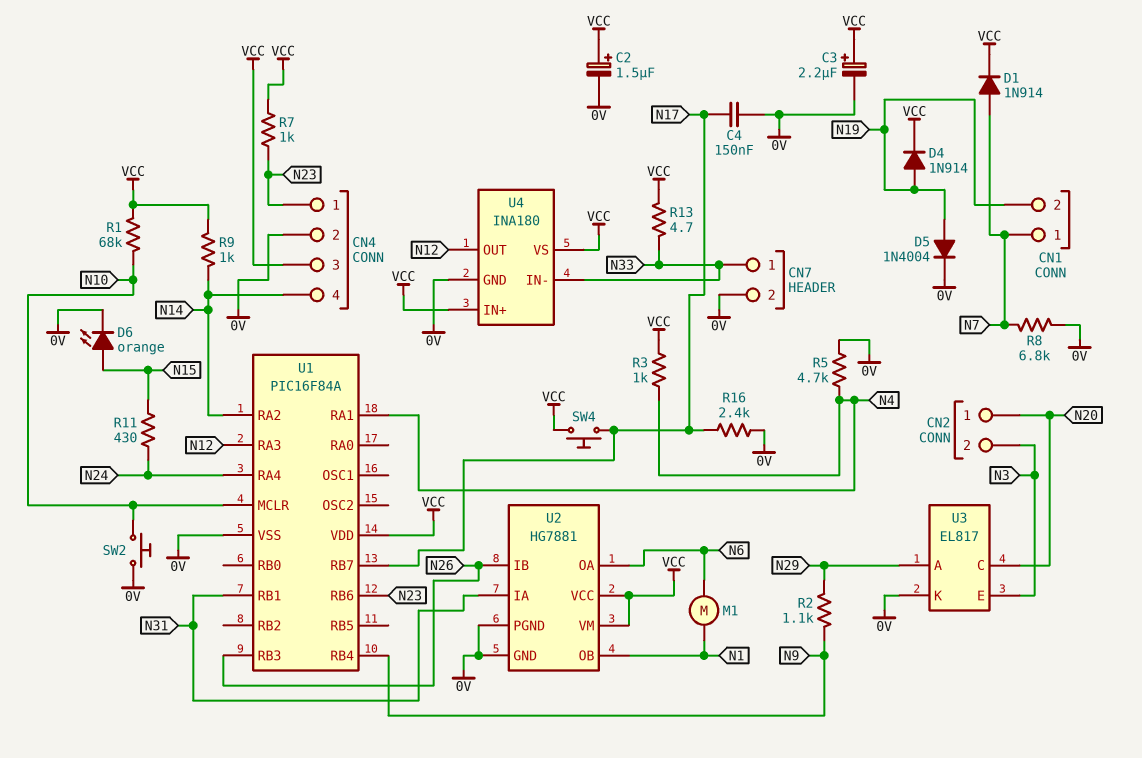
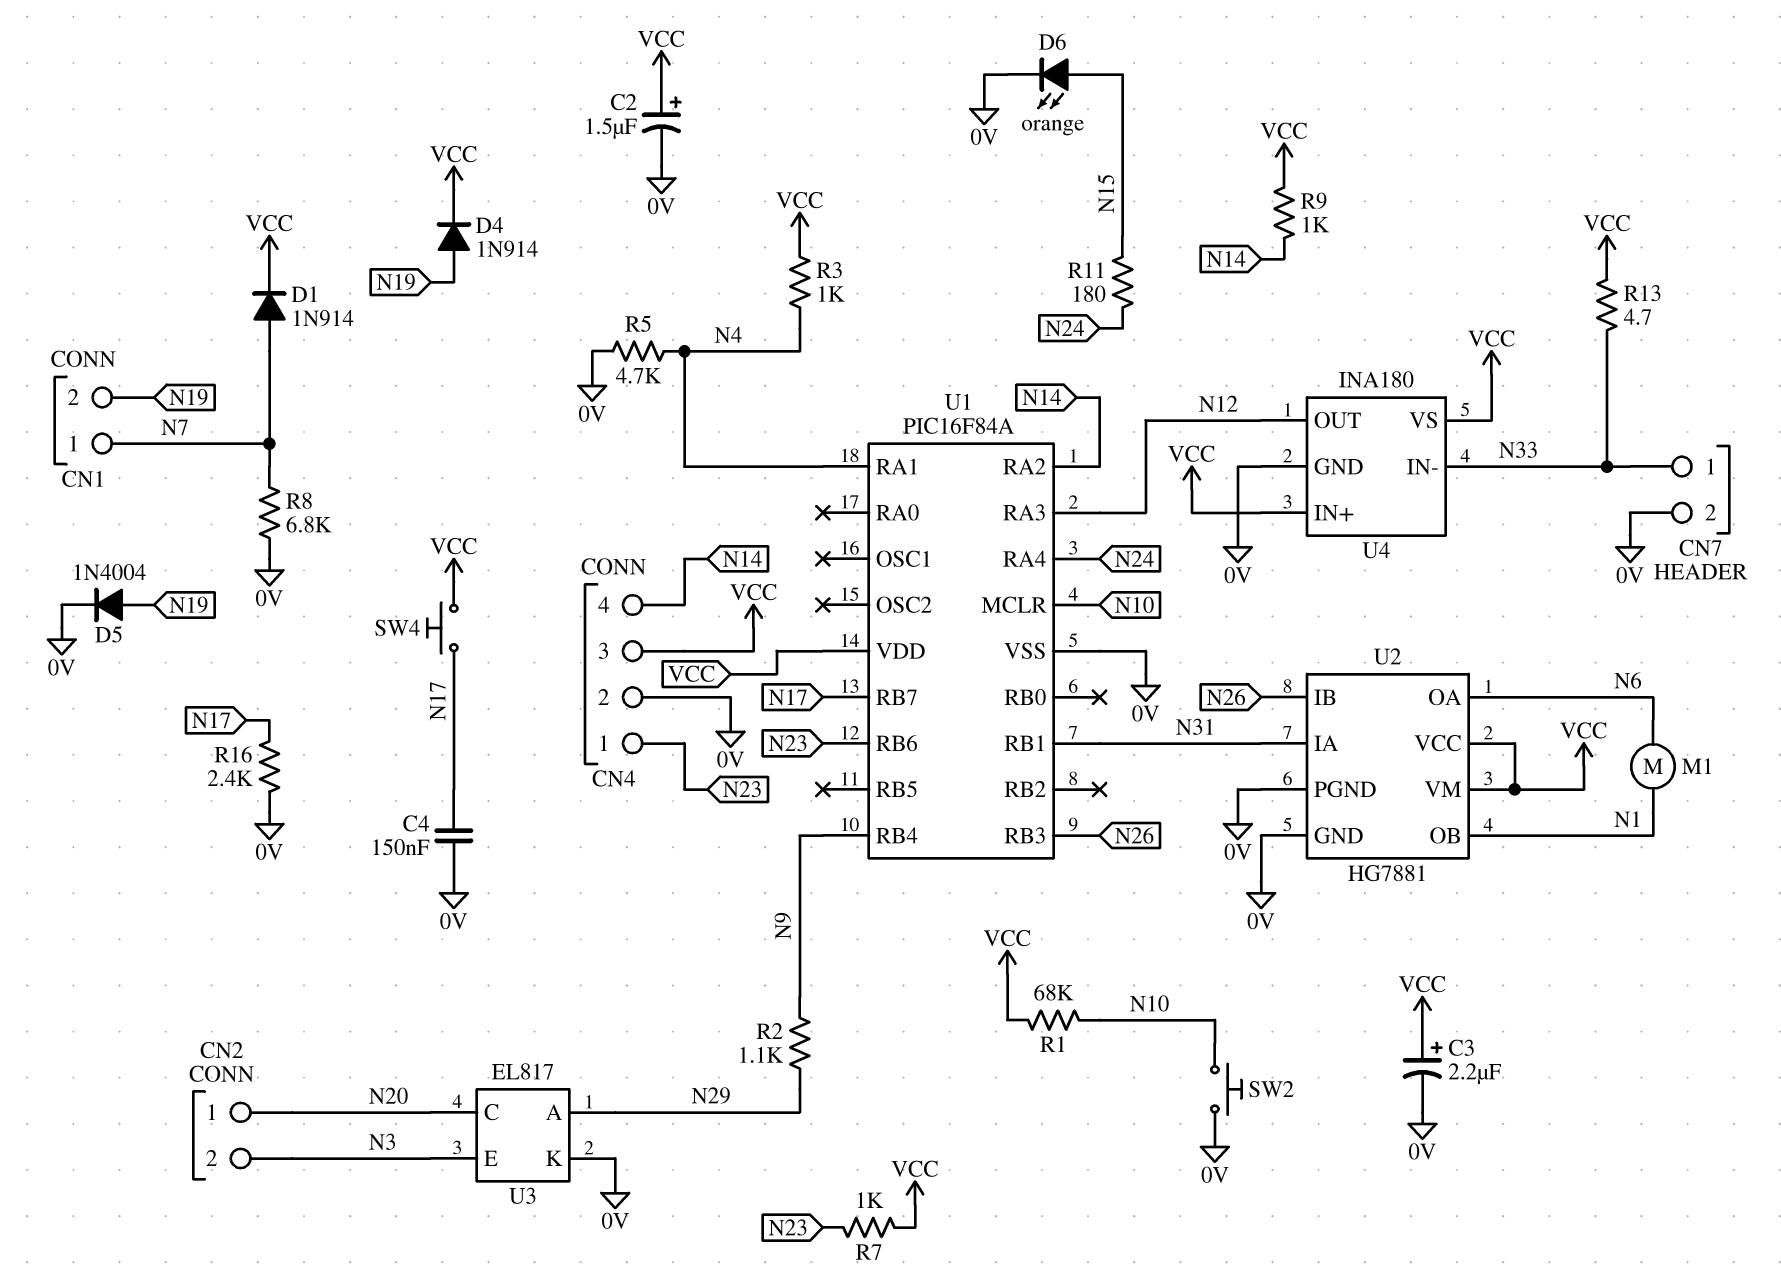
R11: 430 (N15, N24) -> 180 (N15, N24)

